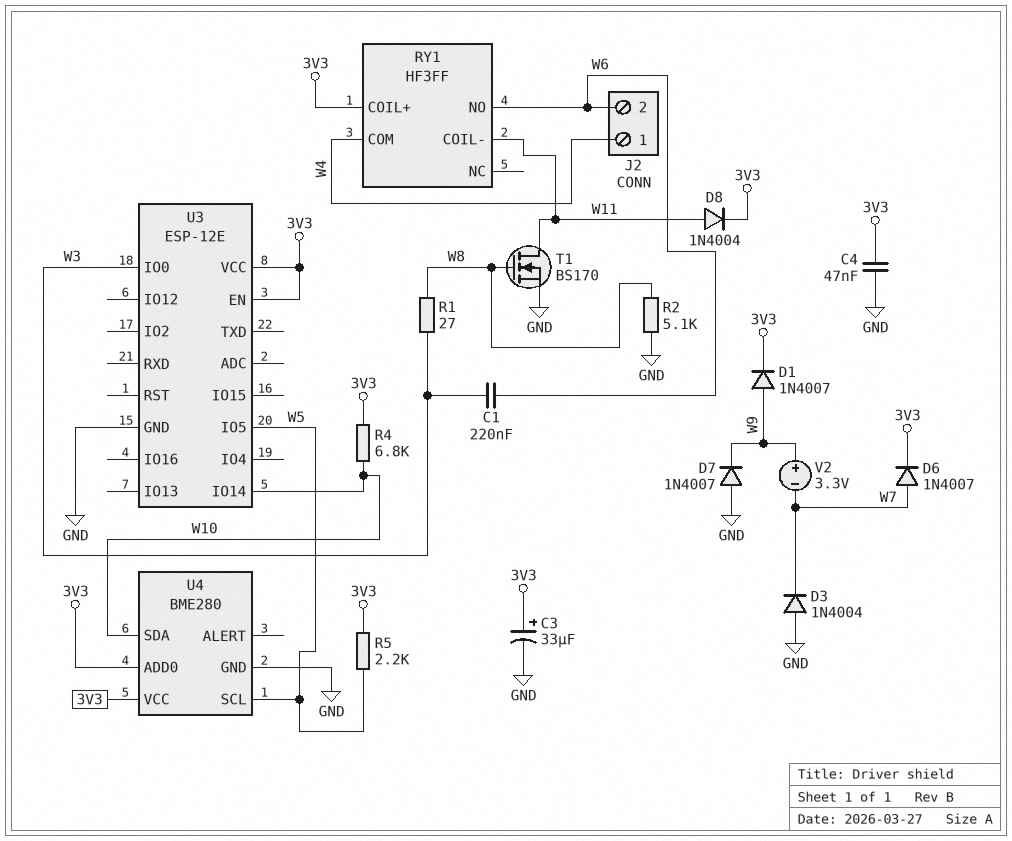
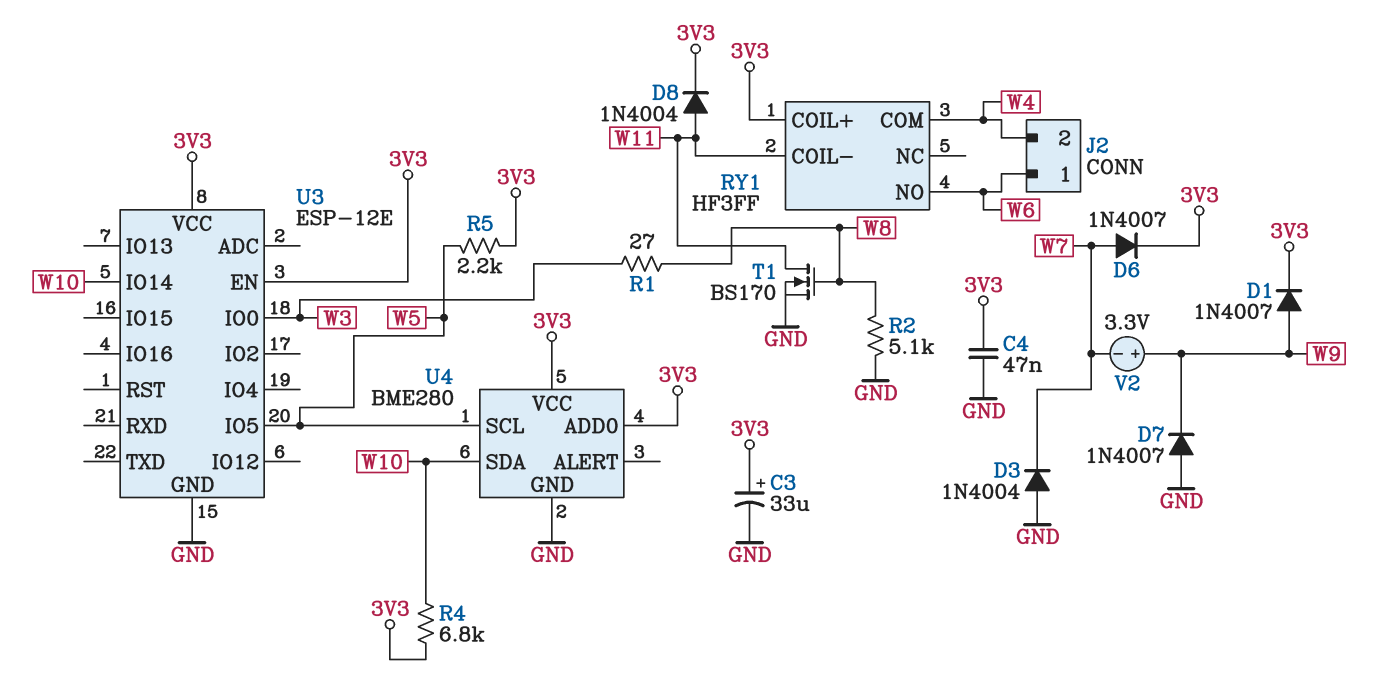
C1: 220nF (W3, W6) -> none
J2 pin 1: W4 -> W6
J2 pin 2: W6 -> W4

